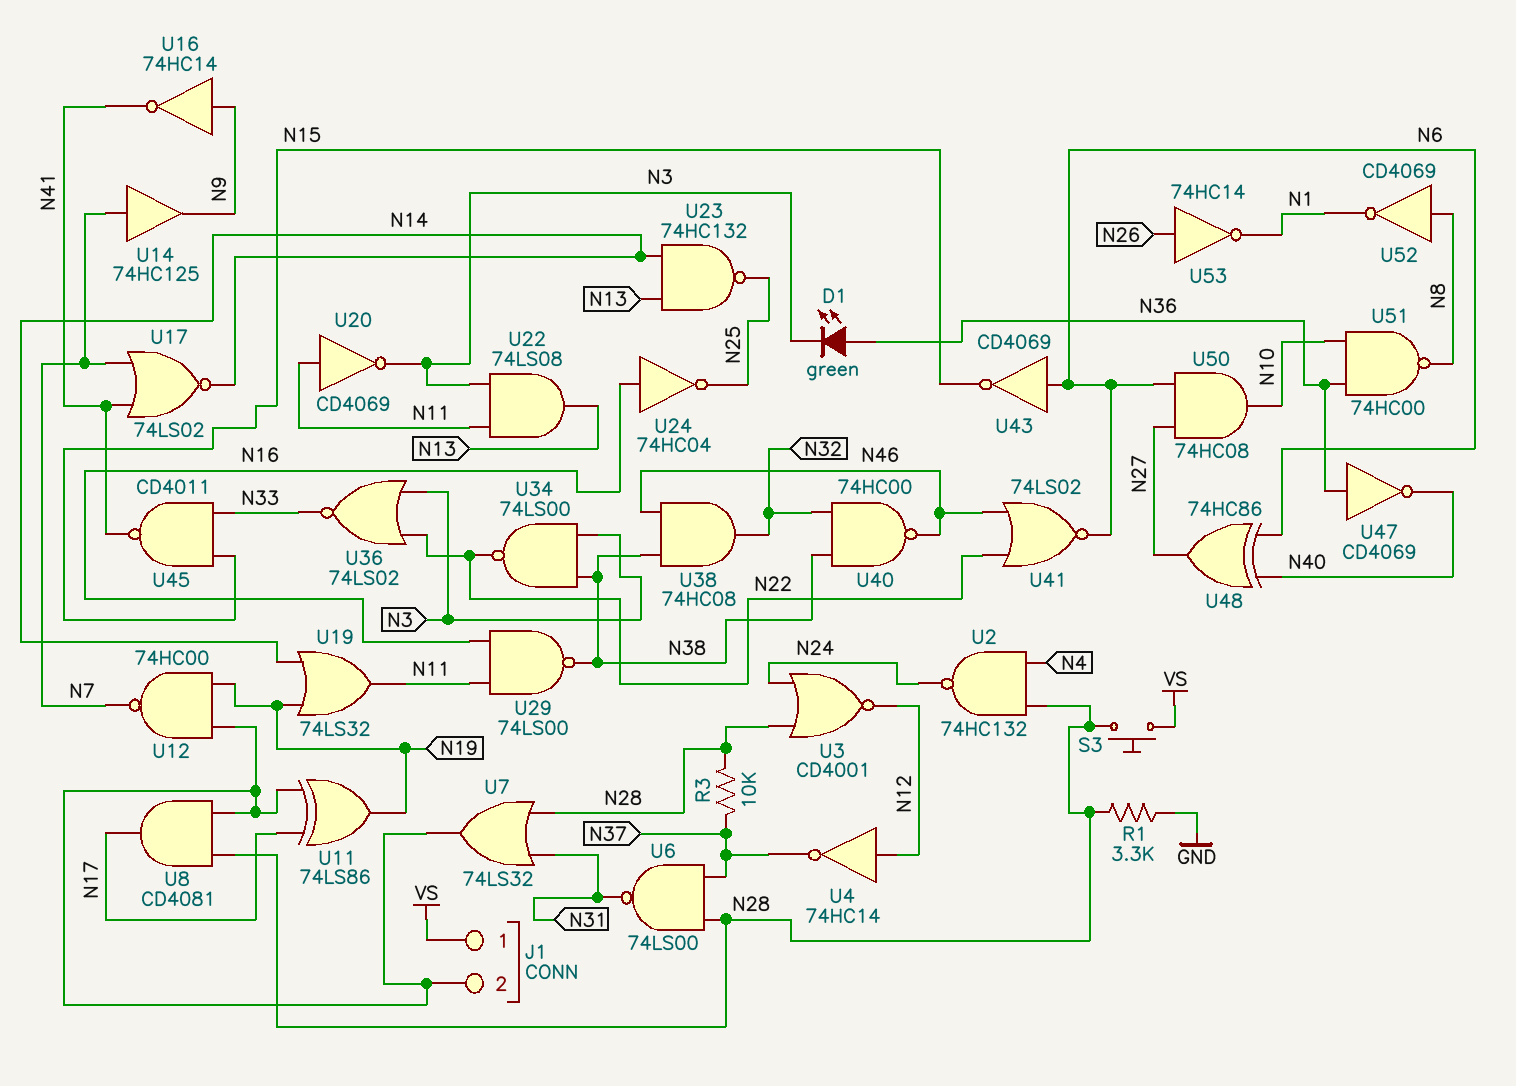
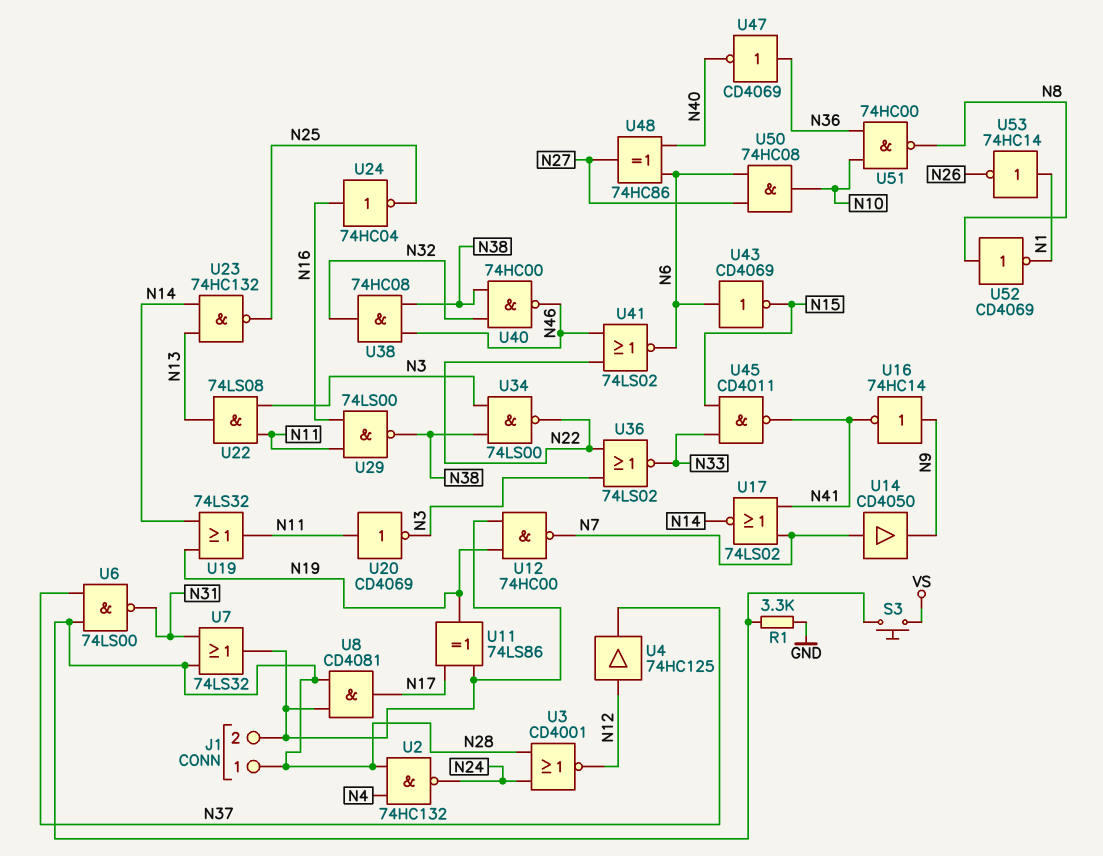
D1: LED green (A N36, K N3) -> none
J1 pin 1: VS -> N28
R3: 10k (N28, N37) -> none
U4: NOT 74HC14 (in N12, out N37) -> buffer 74HC125 (in N12, out N37)
U14: buffer 74HC125 (in N7, out N9) -> buffer CD4050 (in N7, out N9)
U53: NOT 74HC14 (in N26, out N1) -> NOT 74HC14 (in N1, out N26)

